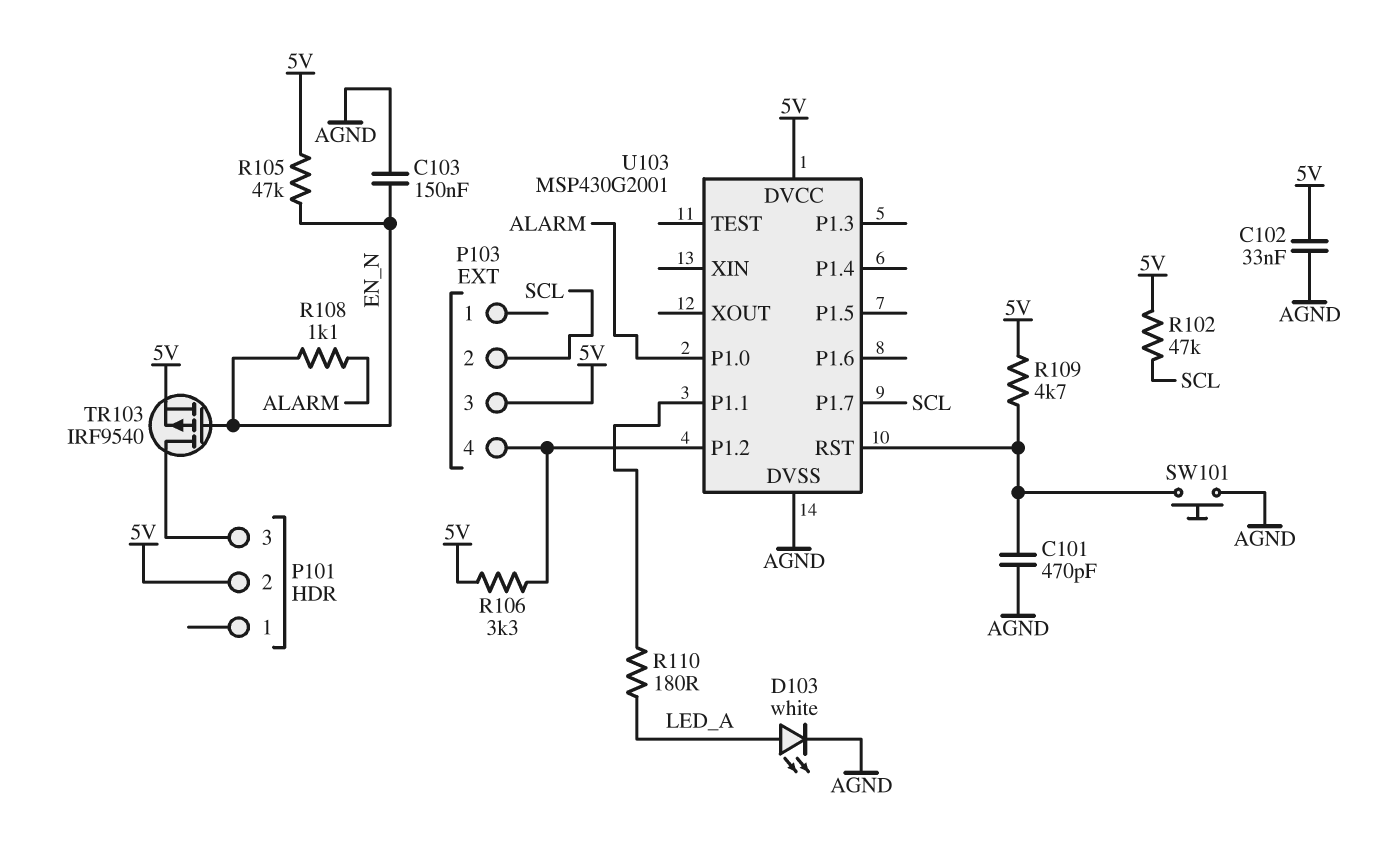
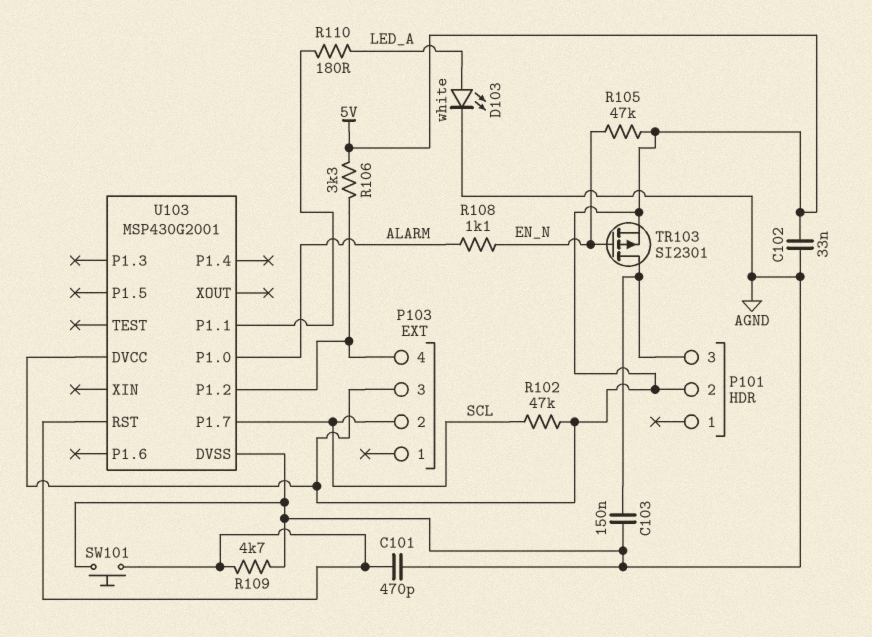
C103: 150nF (AGND, EN_N) -> 150nF (AGND, P101/3)
R109: 4.7k (5V, U103/RST) -> 4.7k (AGND, U103/RST)
TR103: PMOS IRF9540 (G EN_N, D P101/3, S 5V) -> PMOS SI2301 (G EN_N, D P101/3, S 5V)

